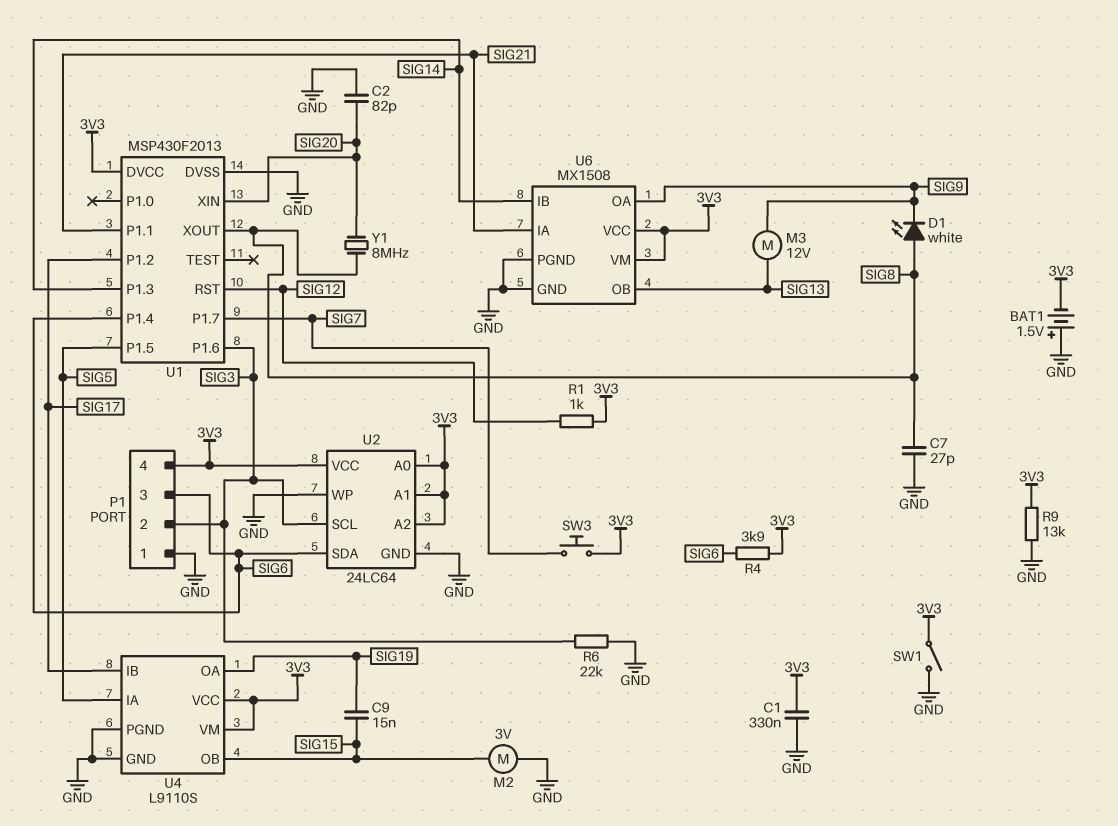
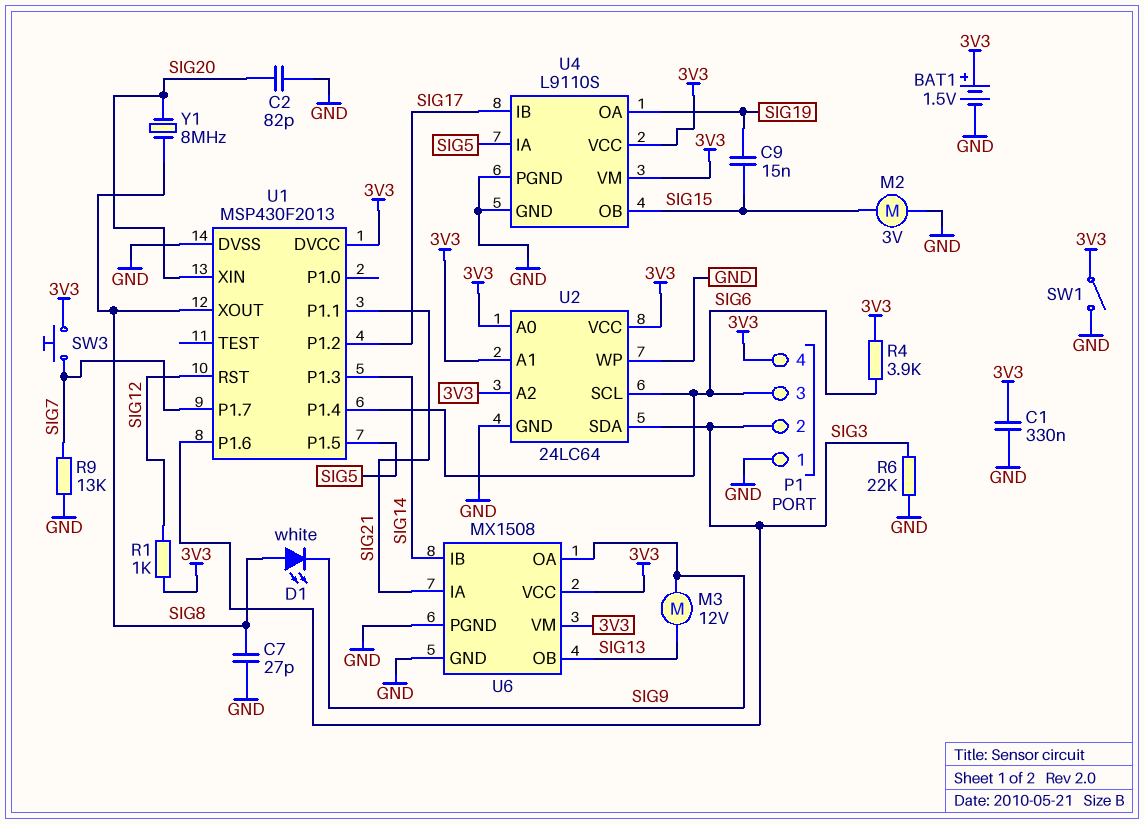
BAT1: 1.5V (plus GND, minus 3V3) -> 1.5V (plus 3V3, minus GND)
R9: 13k (3V3, GND) -> 13k (GND, SIG7)
U2 pin SCL: SIG3 -> SIG6
U2 pin SDA: SIG6 -> SIG3

